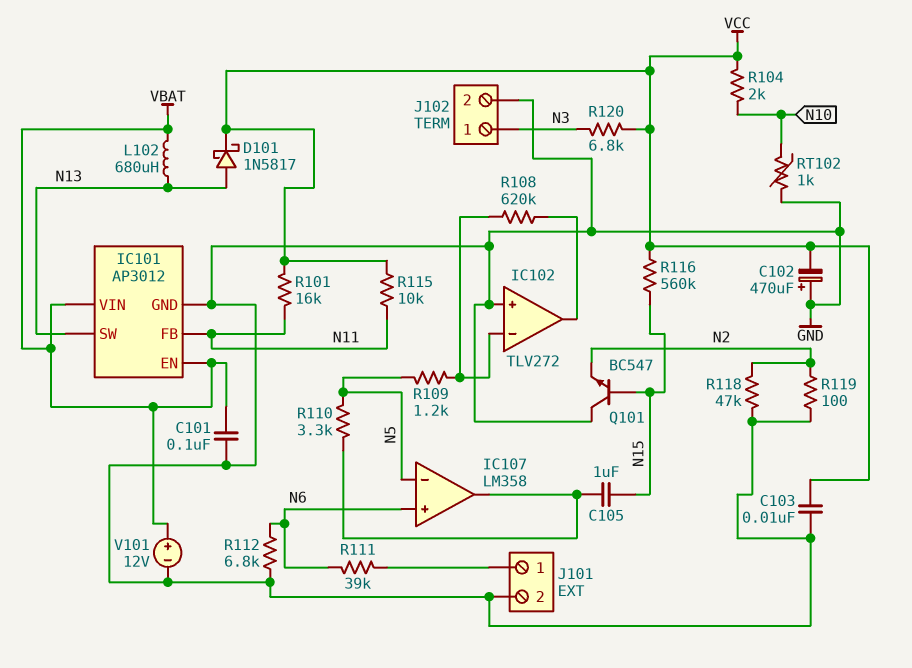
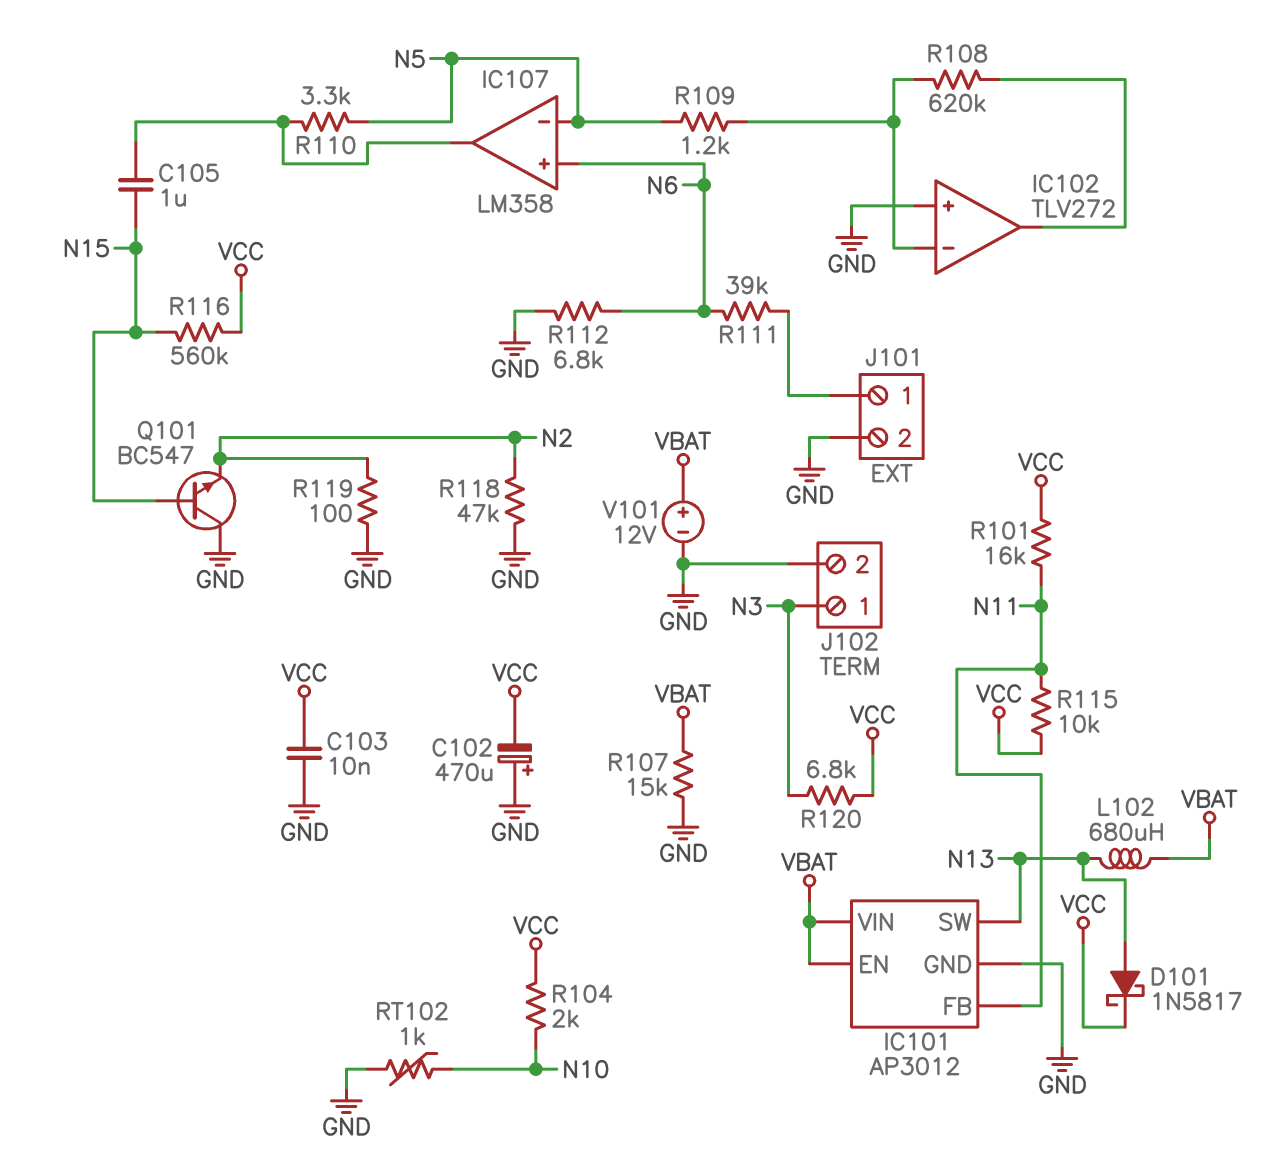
C101: 100nF (GND, VBAT) -> none
R107: none -> 15k (GND, VBAT)

